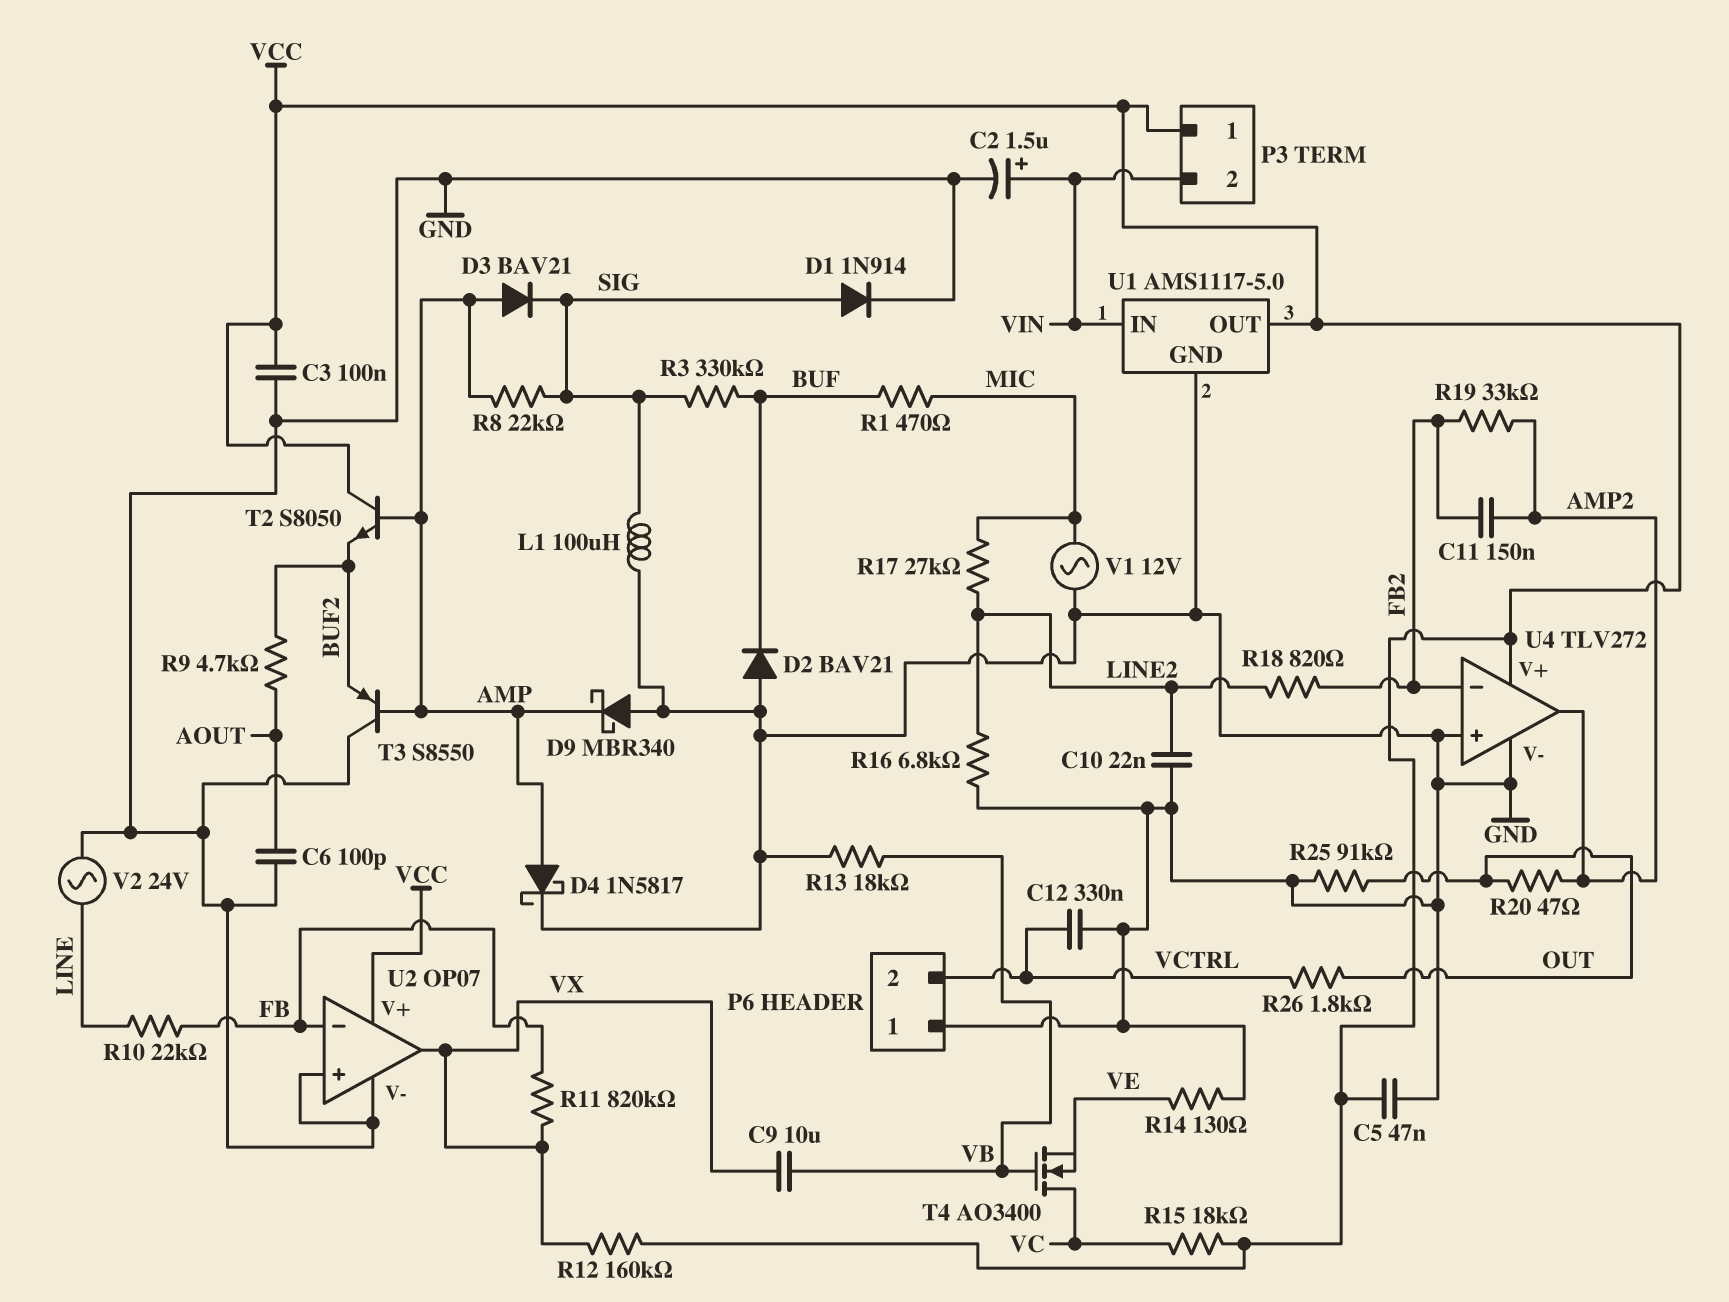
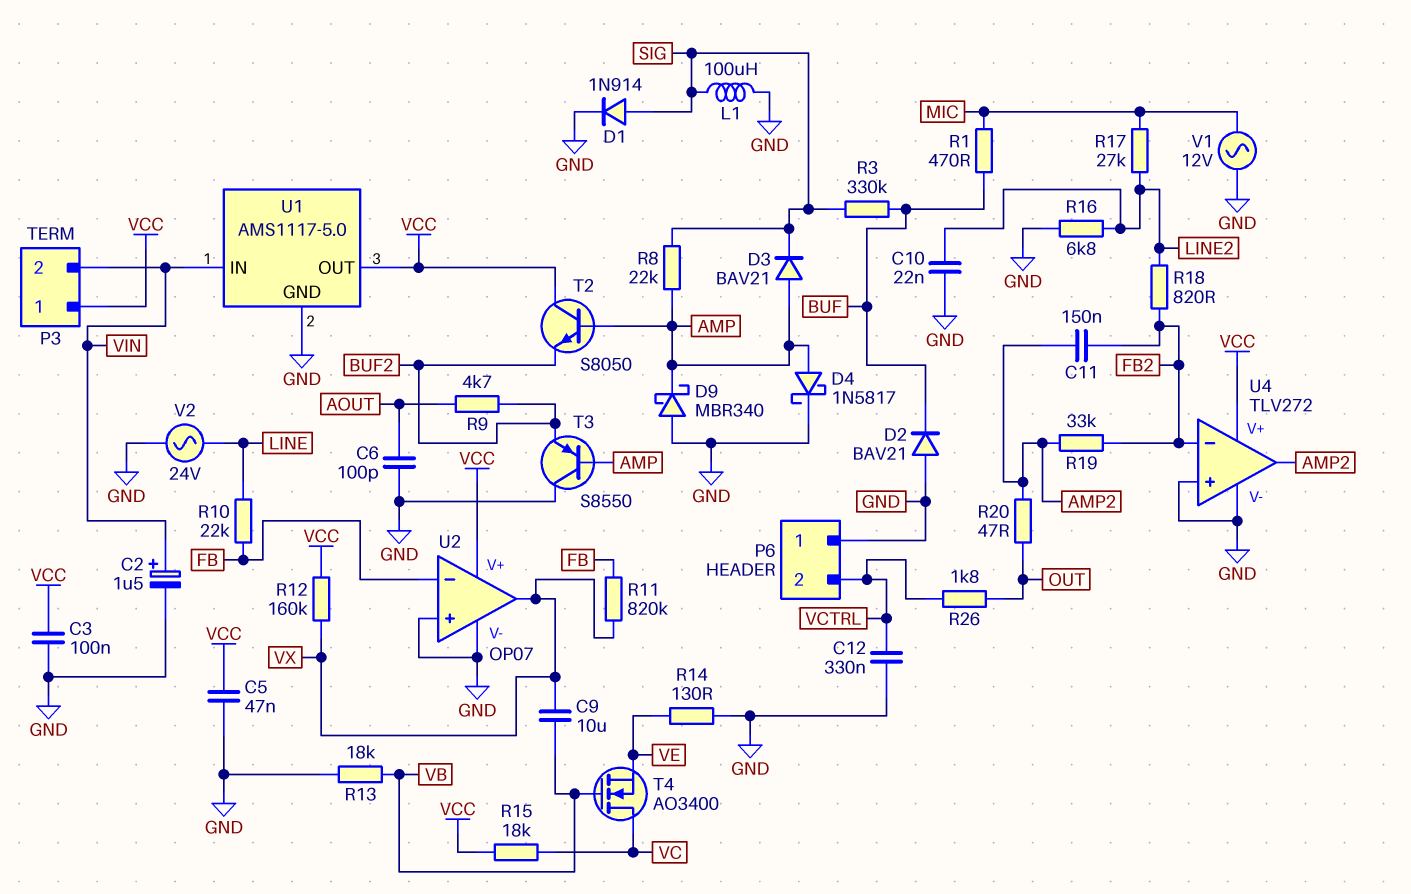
R25: 91k (GND, OUT) -> none

